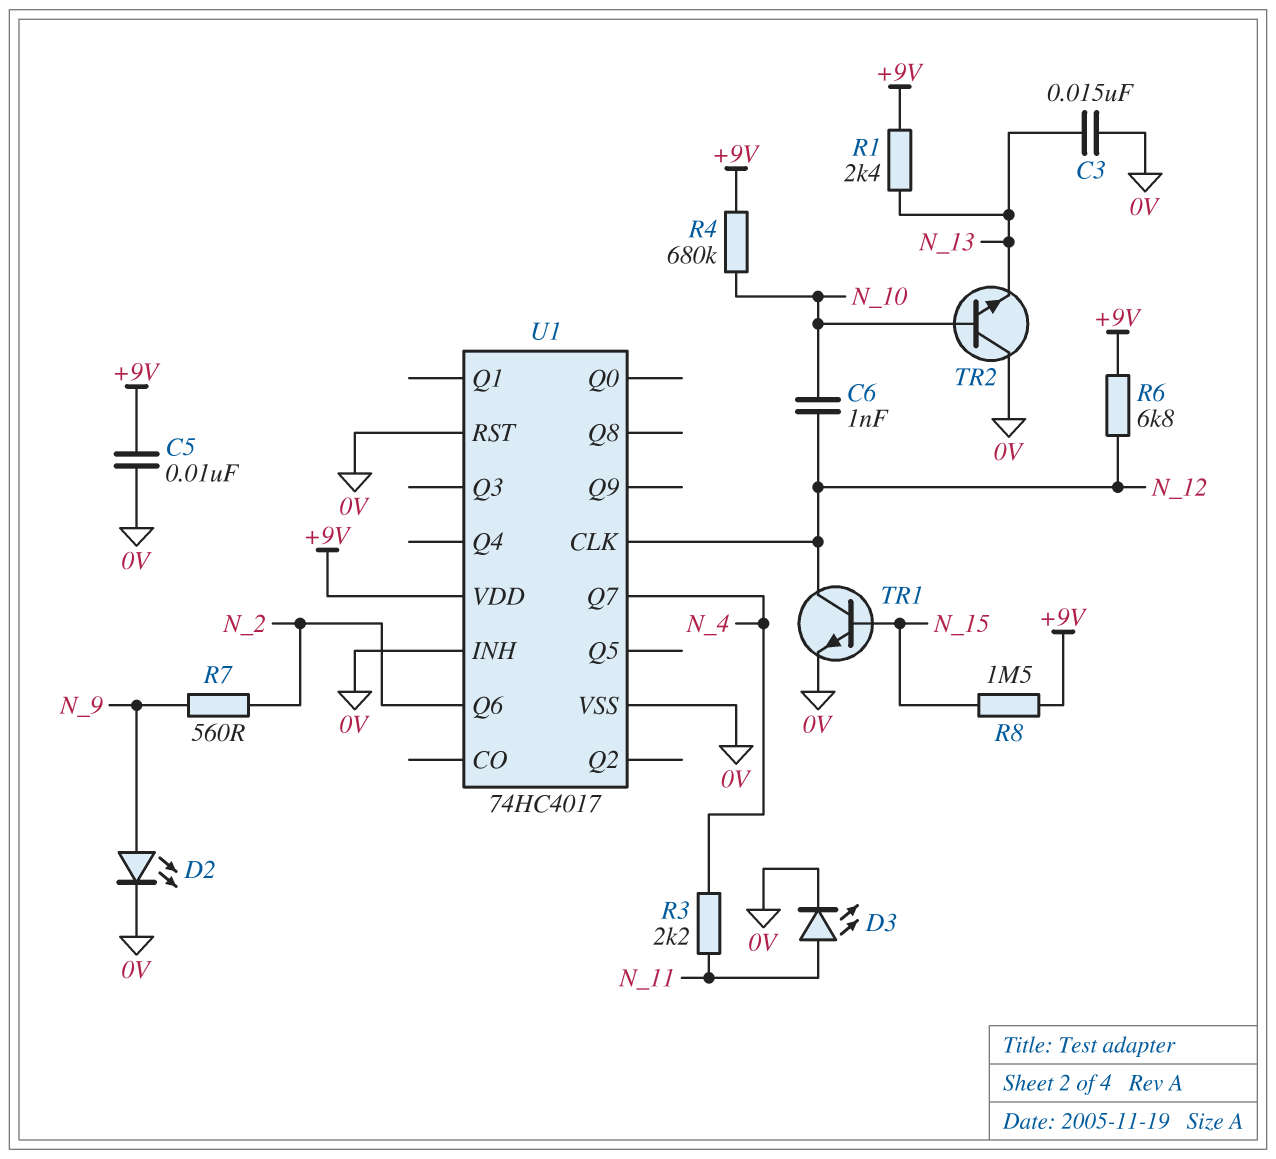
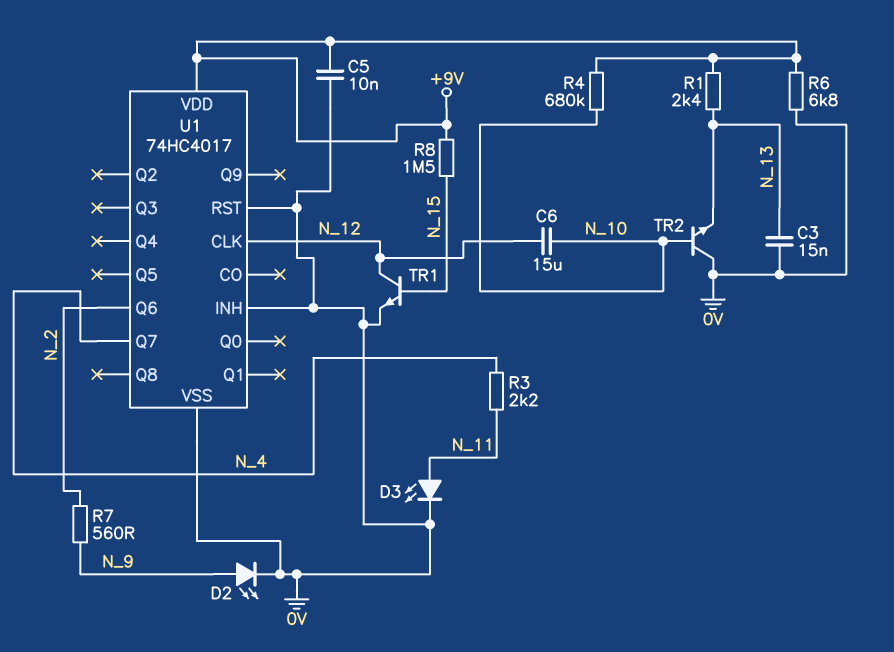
C6: 1nF (N_10, N_12) -> 15uF (N_10, N_12)
R6: 6.8k (+9V, N_12) -> 6.8k (+9V, 0V)

